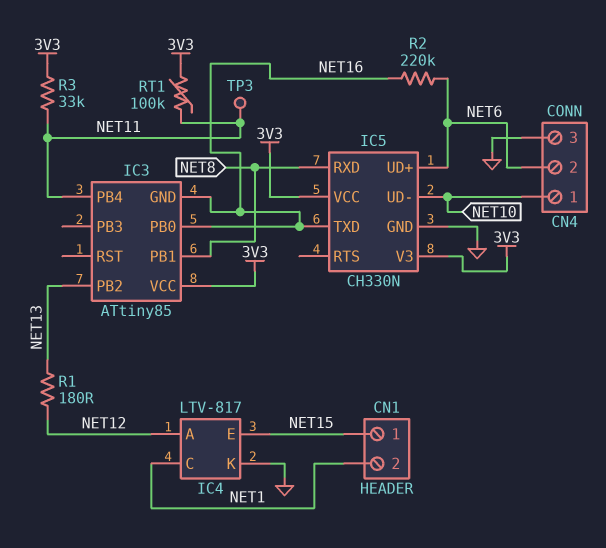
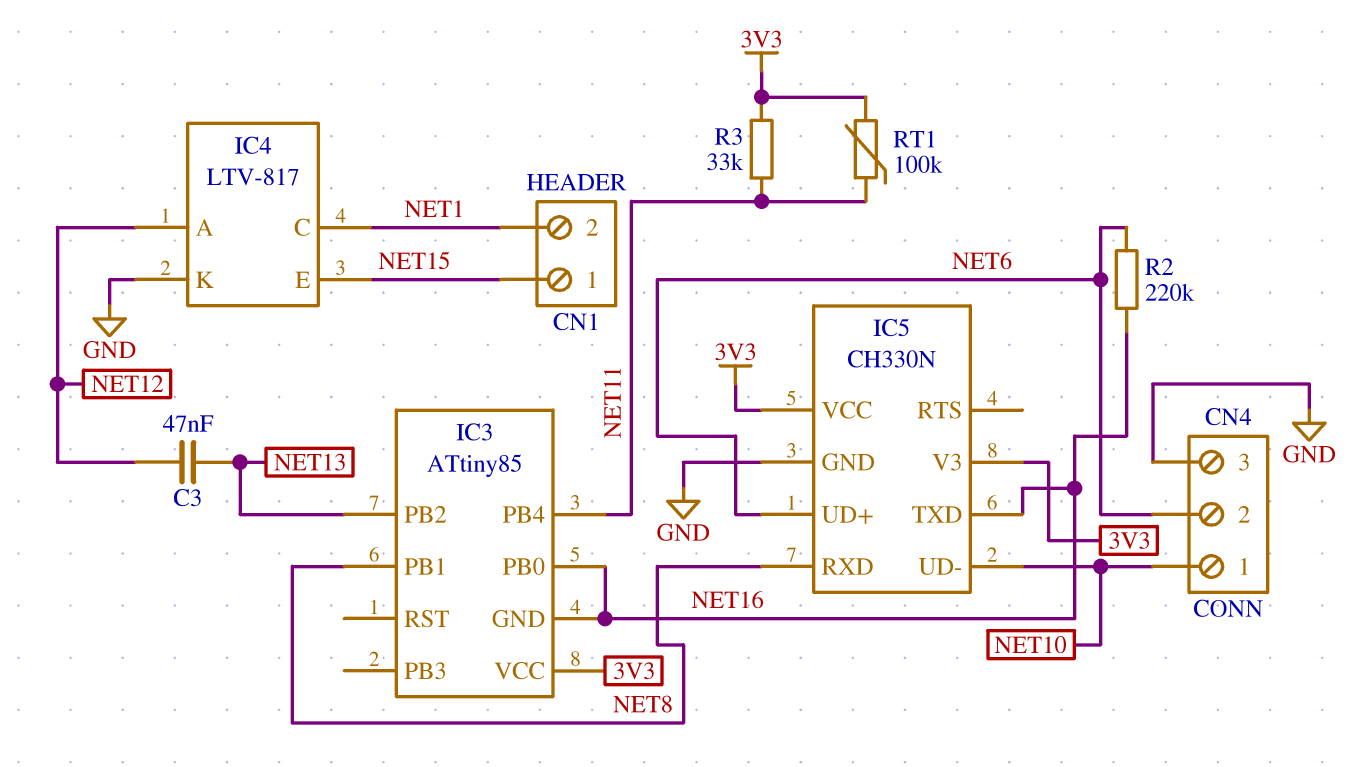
C3: none -> 47nF (NET12, NET13)
R1: 180 (NET12, NET13) -> none
TP3: test point (NET11) -> none

